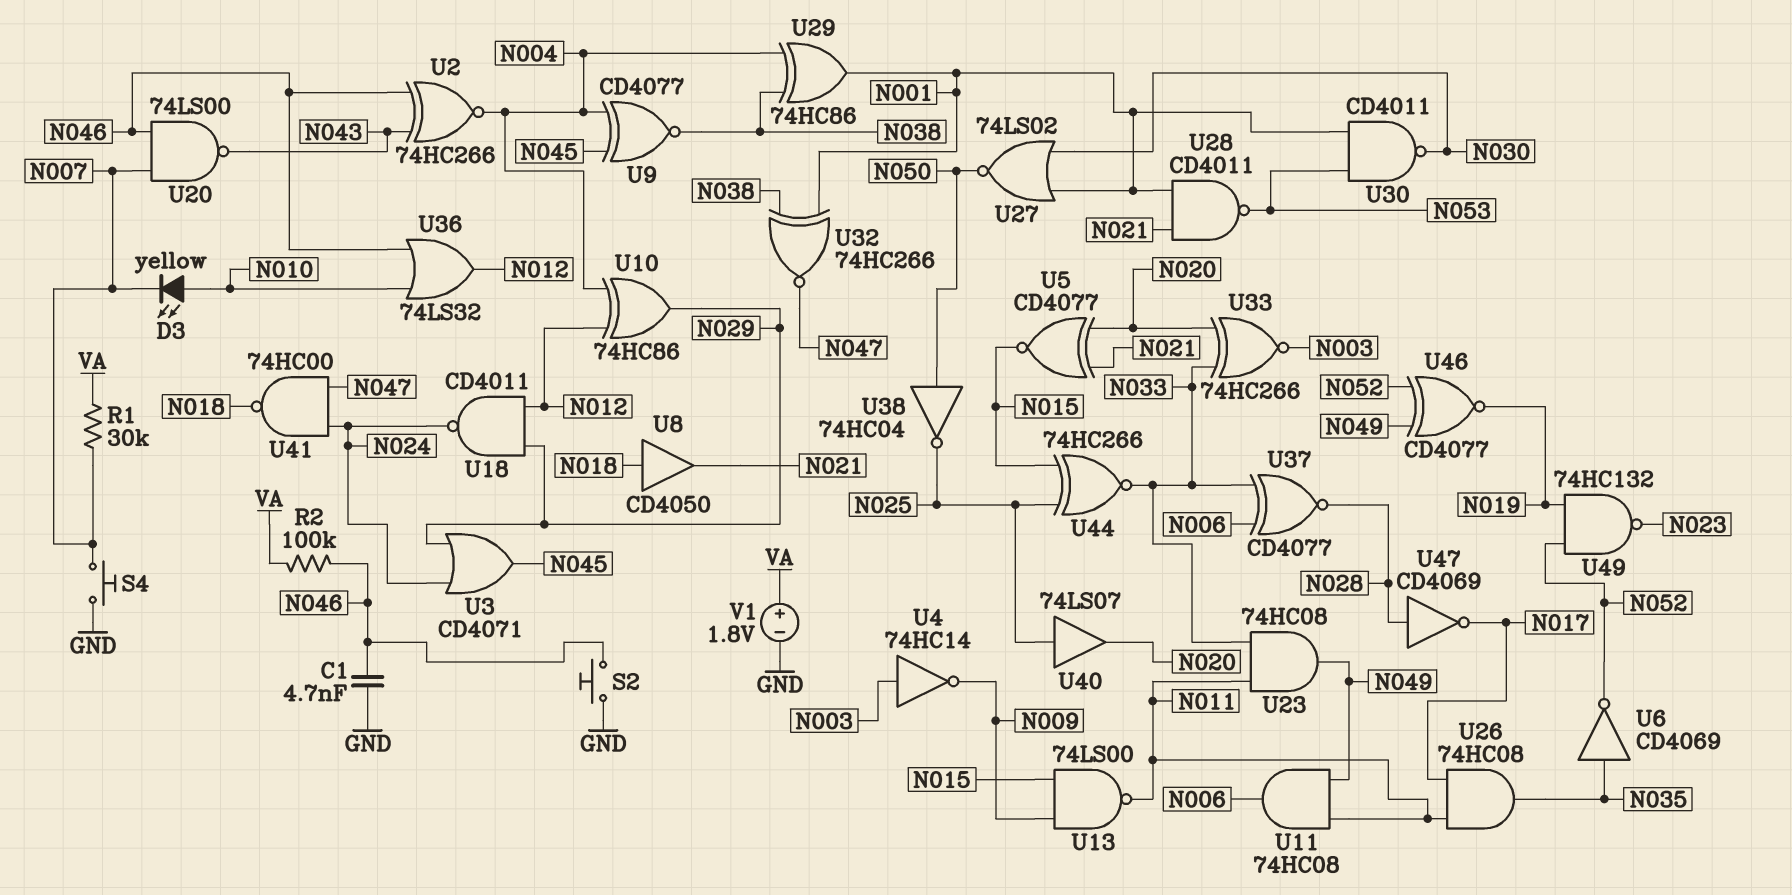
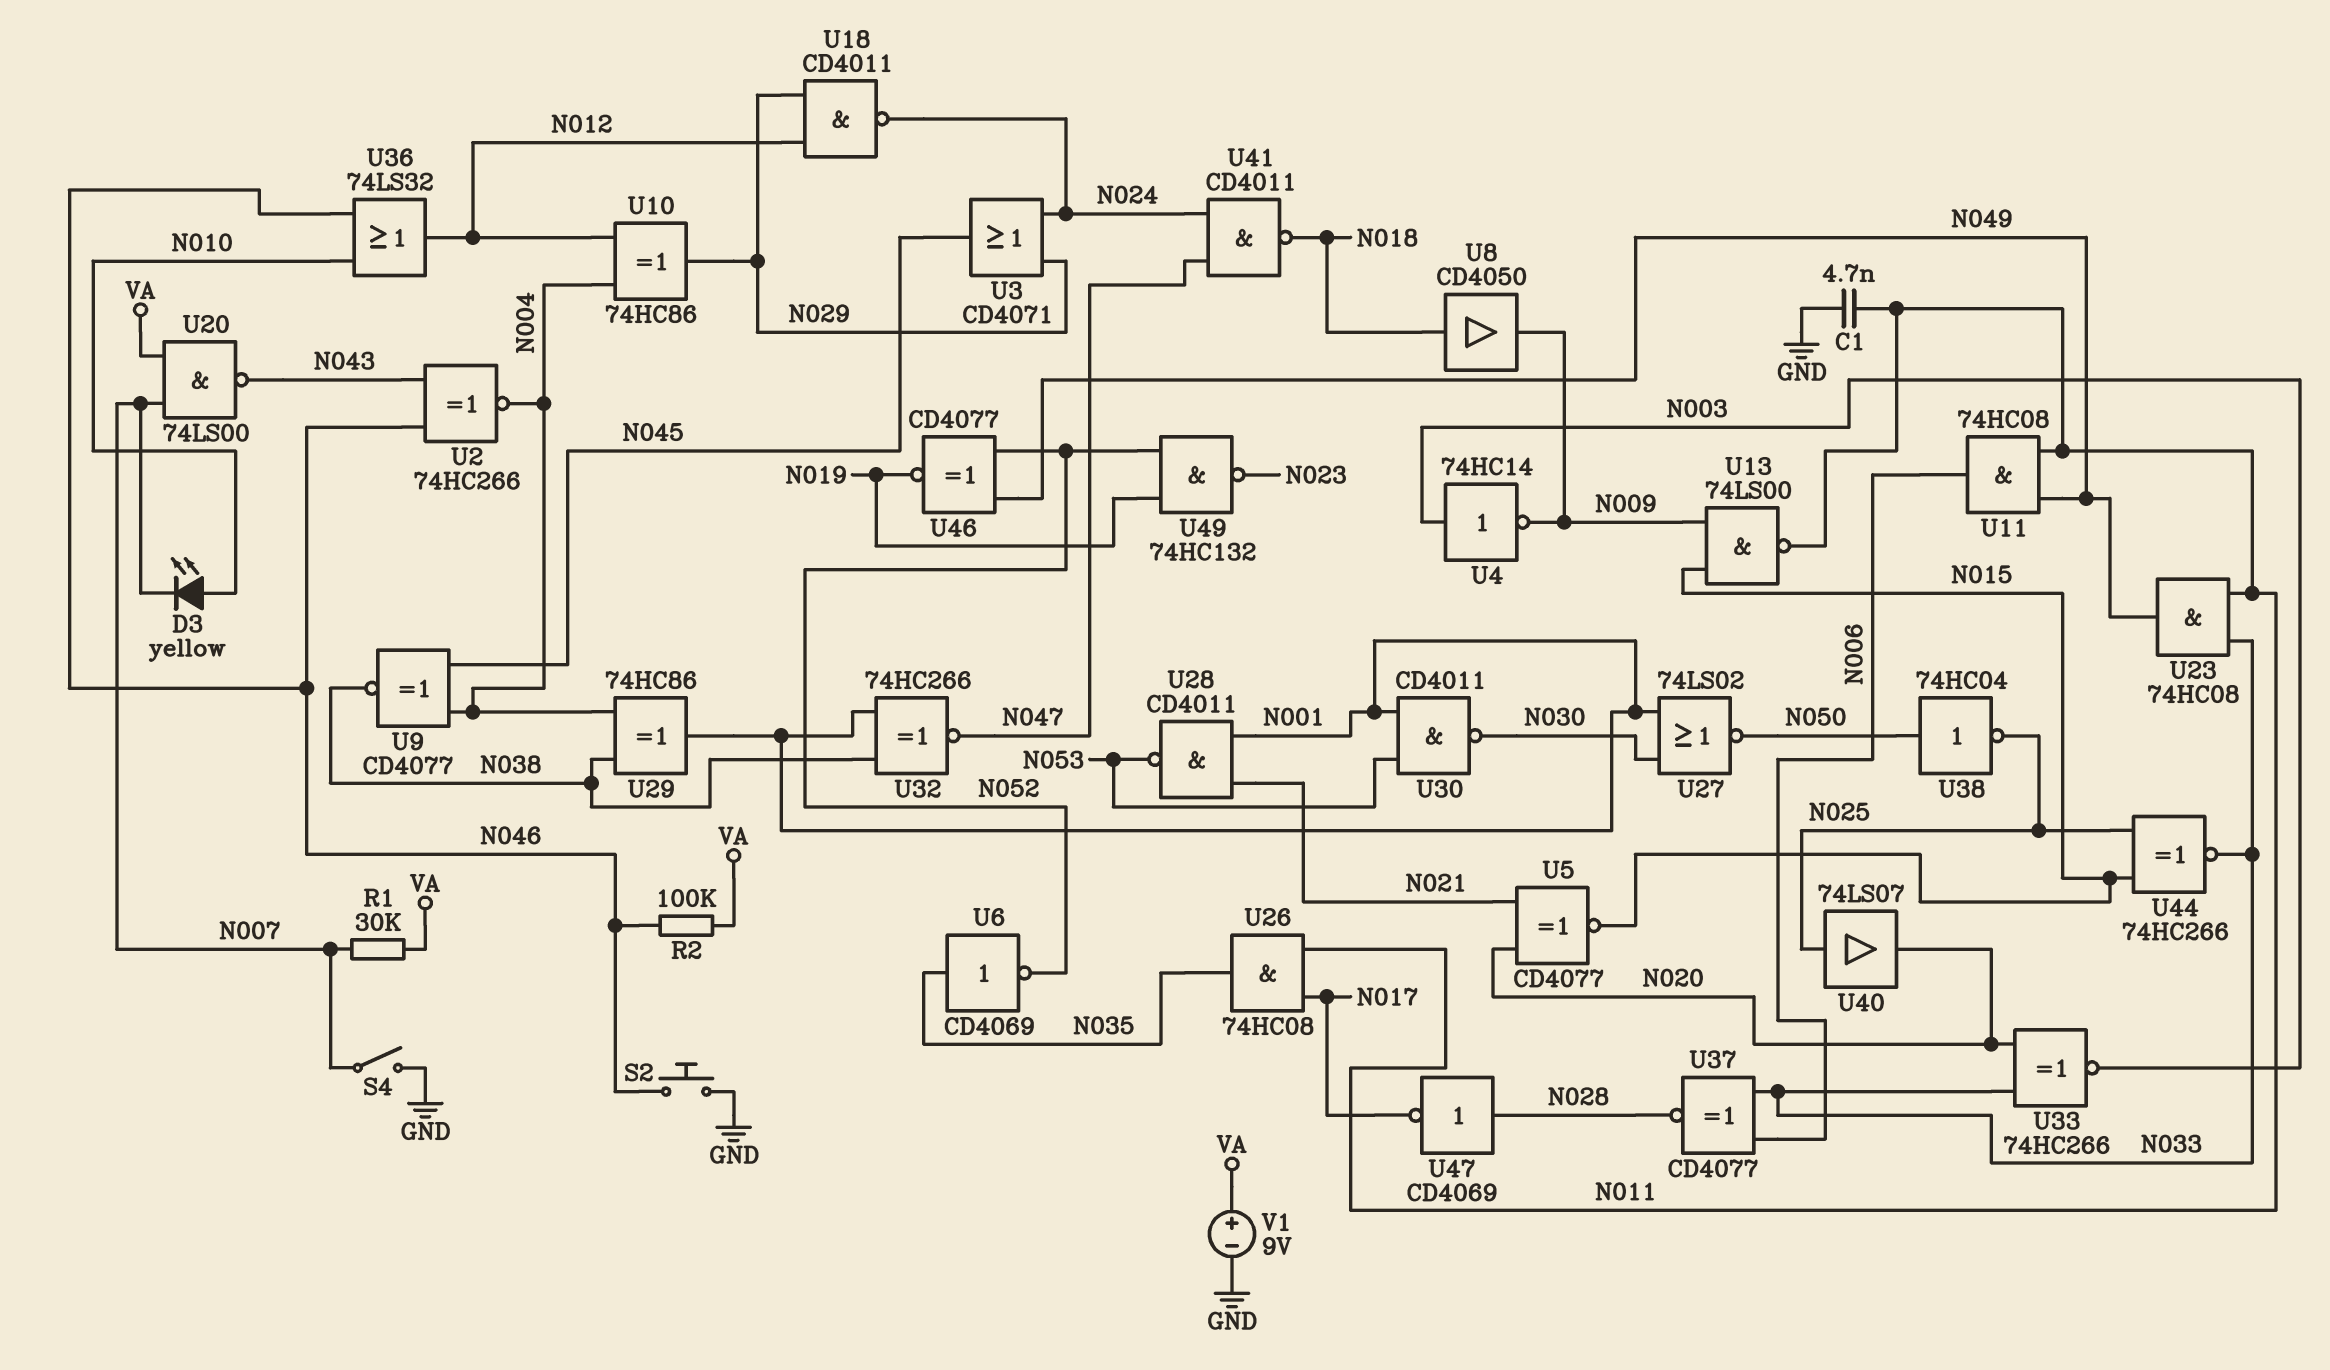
C1: 4.7nF (GND, N046) -> 4.7nF (GND, N011)
S4: button (GND, N007) -> switch (GND, N007)
U8: buffer CD4050 (in N018, out N021) -> buffer CD4050 (in N018, out N009)
U20: NAND 74LS00 (in N007, in N046, out N043) -> NAND 74LS00 (in N007, in VA, out N043)
U41: NAND 74HC00 (in N024, in N047, out N018) -> NAND CD4011 (in N024, in N047, out N018)
V1: 1.8V (plus VA, minus GND) -> 9V (plus VA, minus GND)

